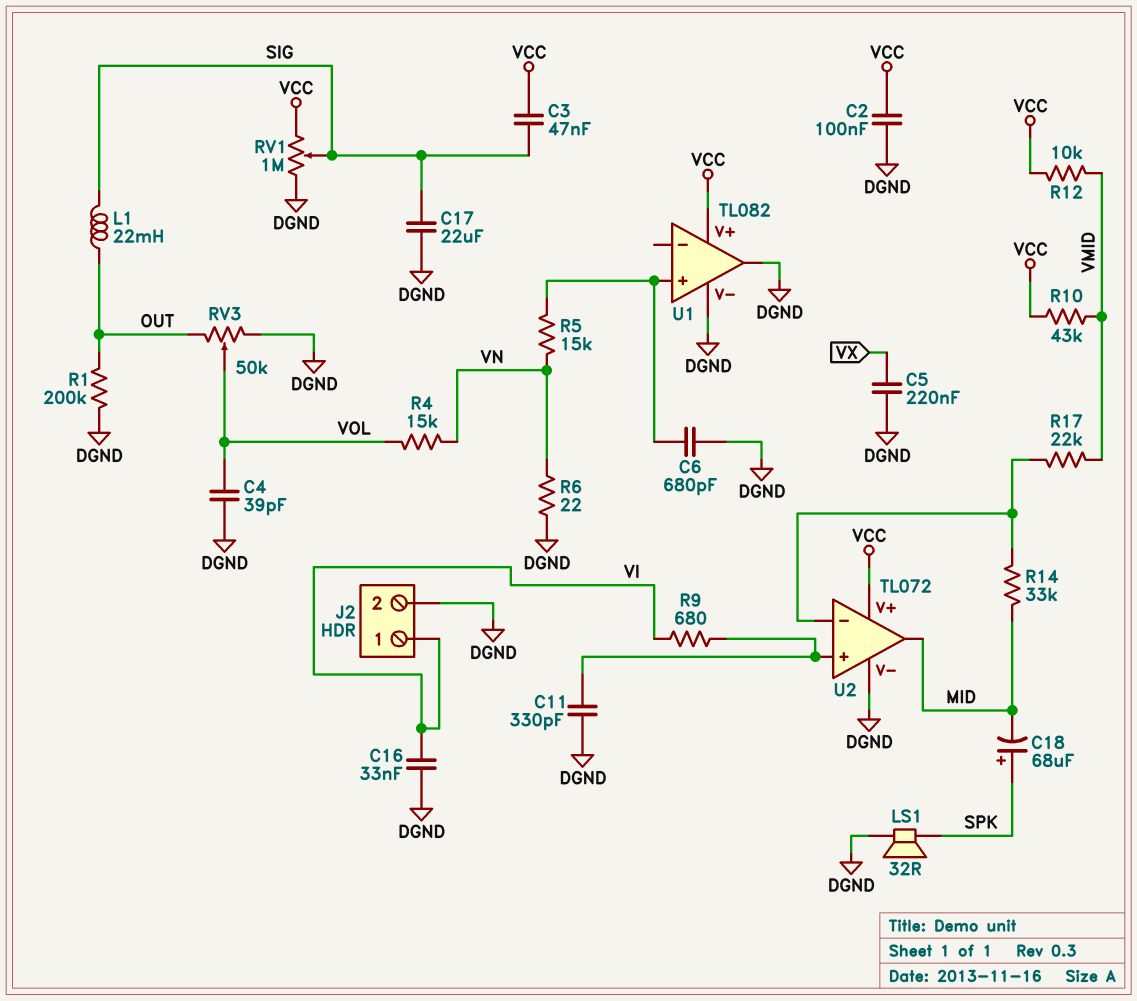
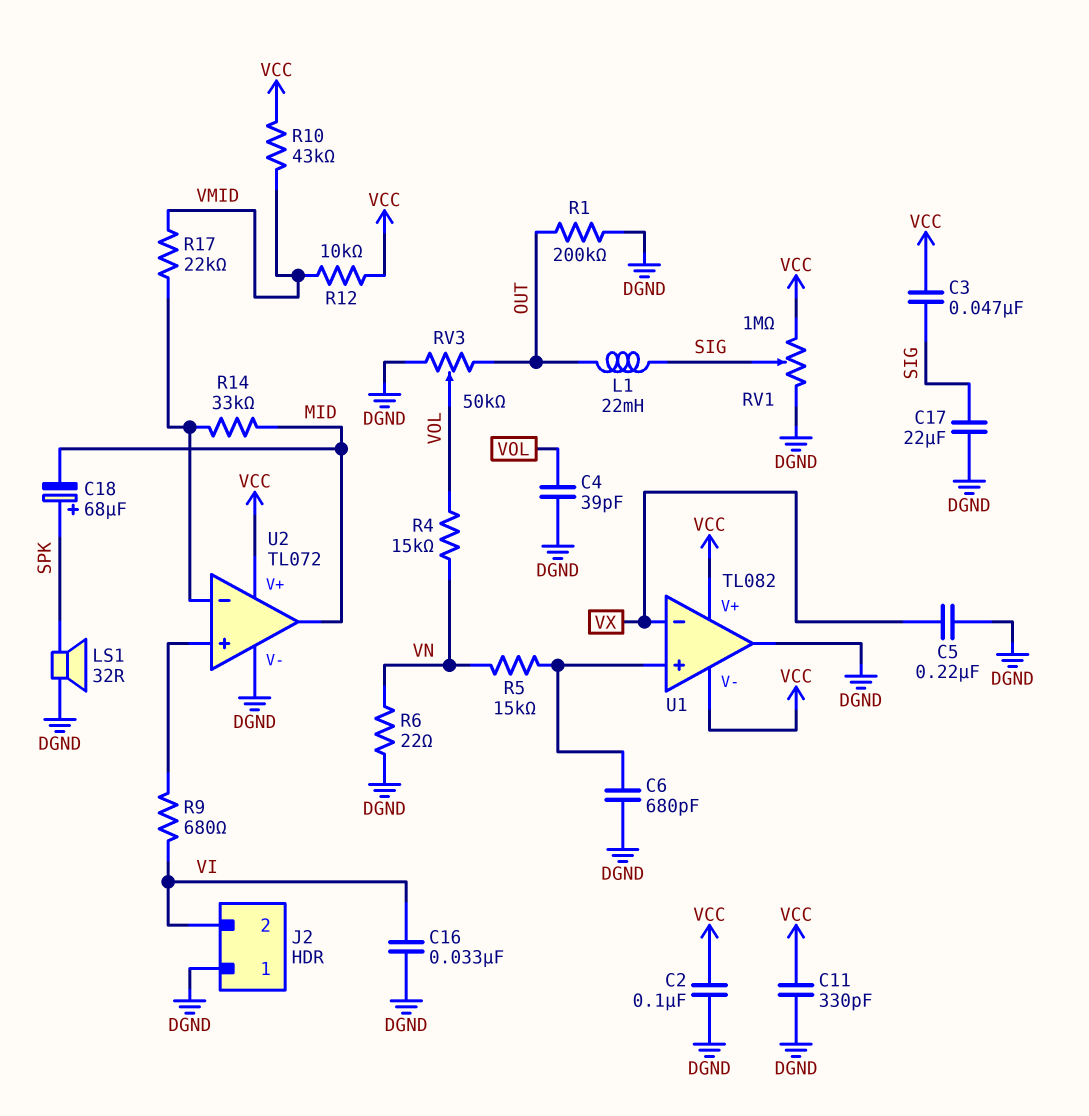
C11: 330pF (DGND, U2/in+) -> 330pF (DGND, VCC)
J2 pin 1: VI -> DGND
J2 pin 2: DGND -> VI
U1 pin V-: DGND -> VCC
U1 pin in-: none -> VX

